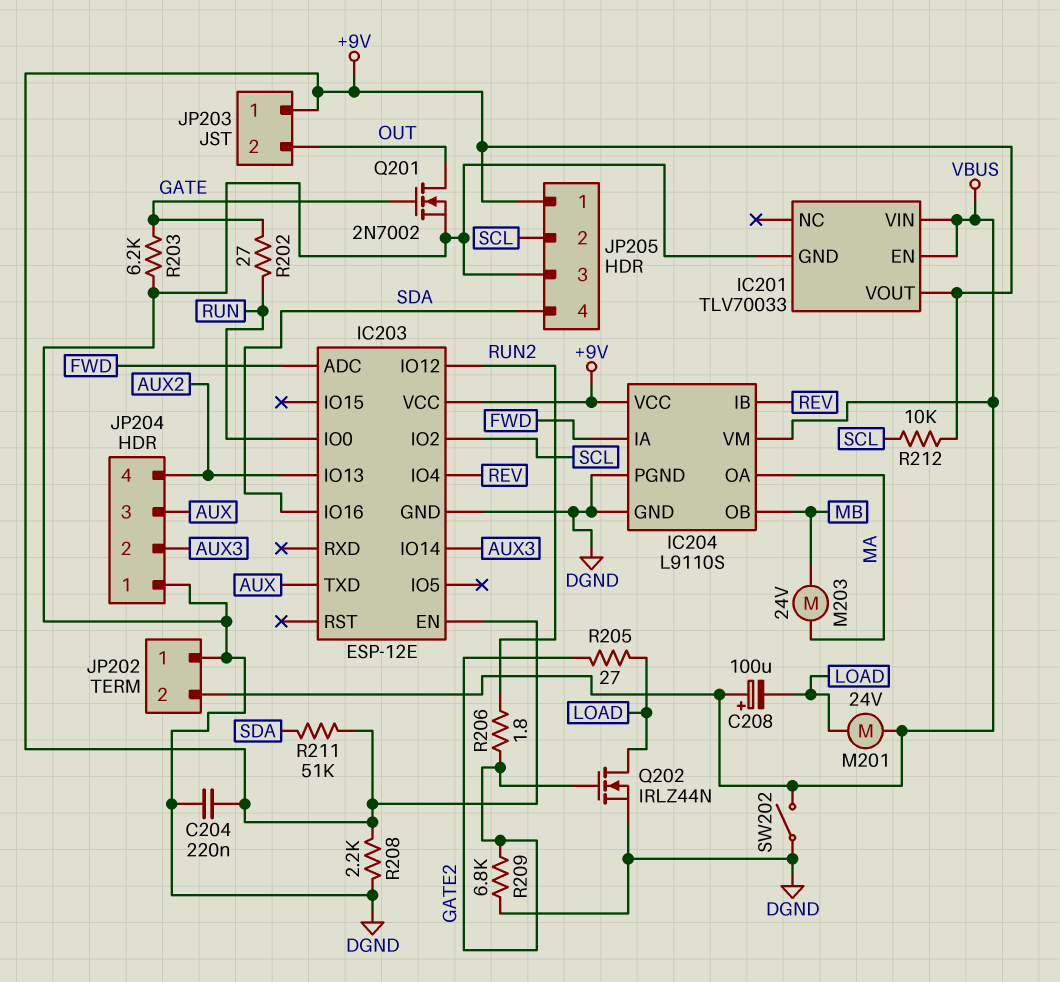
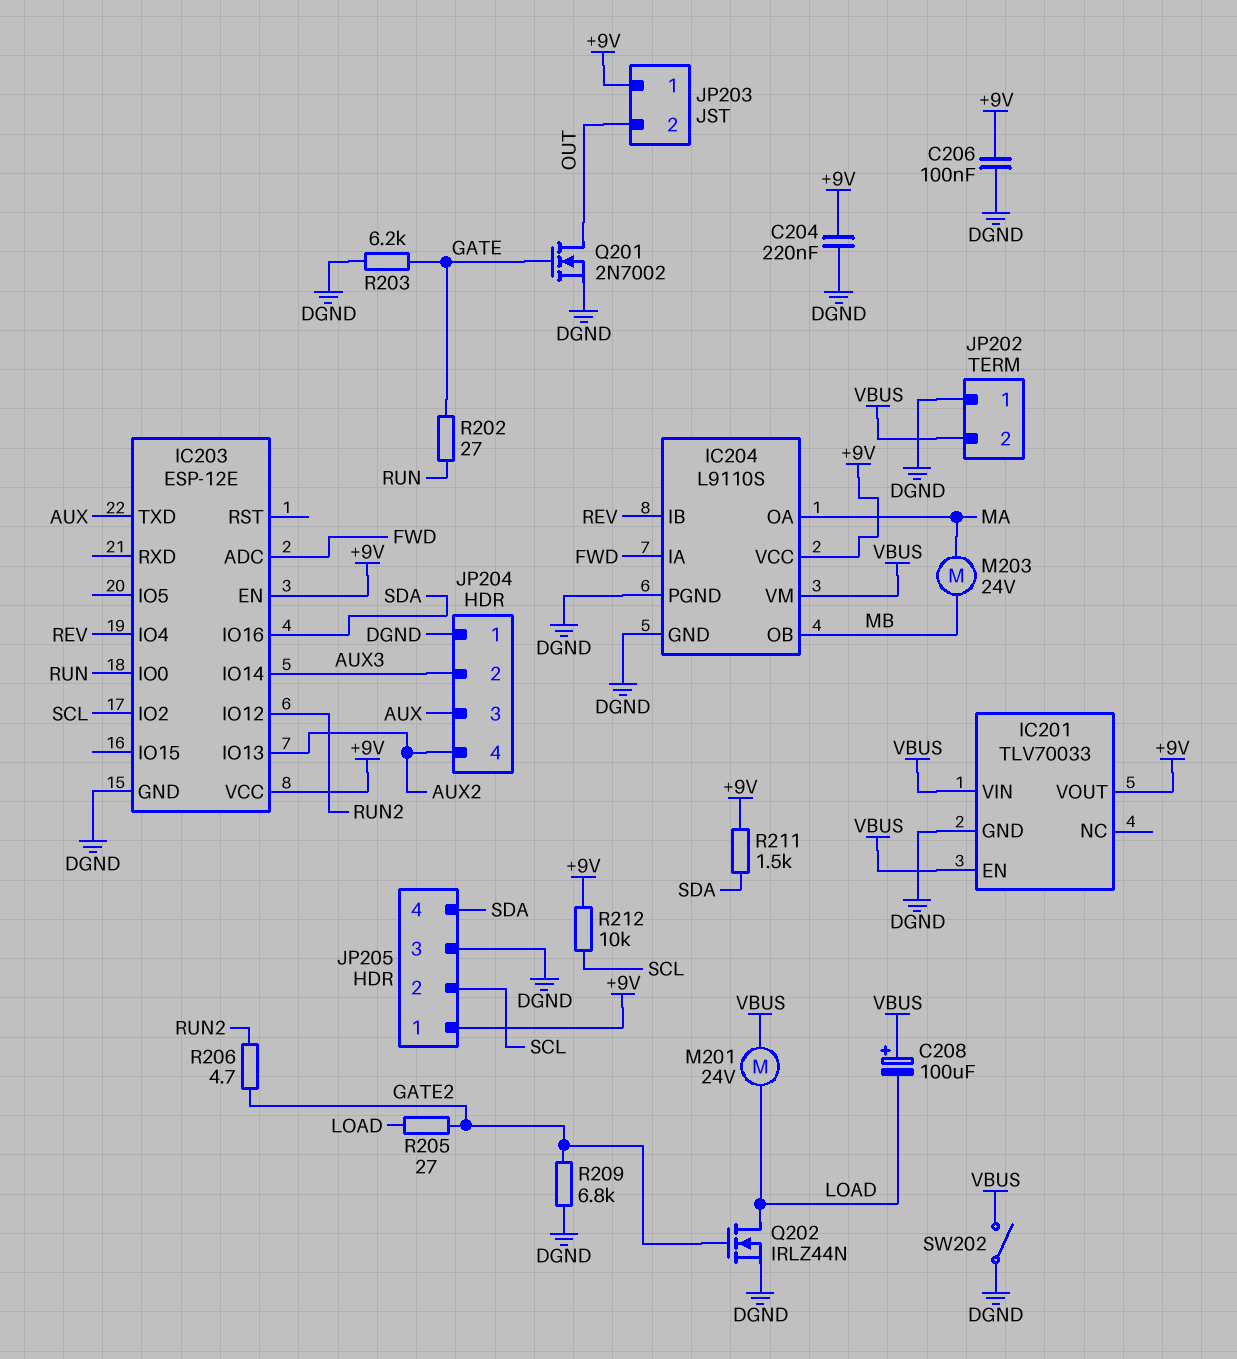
C206: none -> 100nF (+9V, DGND)
R206: 1.8 (GATE2, RUN2) -> 4.7 (GATE2, RUN2)
R208: 2.2k (+9V, DGND) -> none
R211: 51k (+9V, SDA) -> 1.5k (+9V, SDA)

